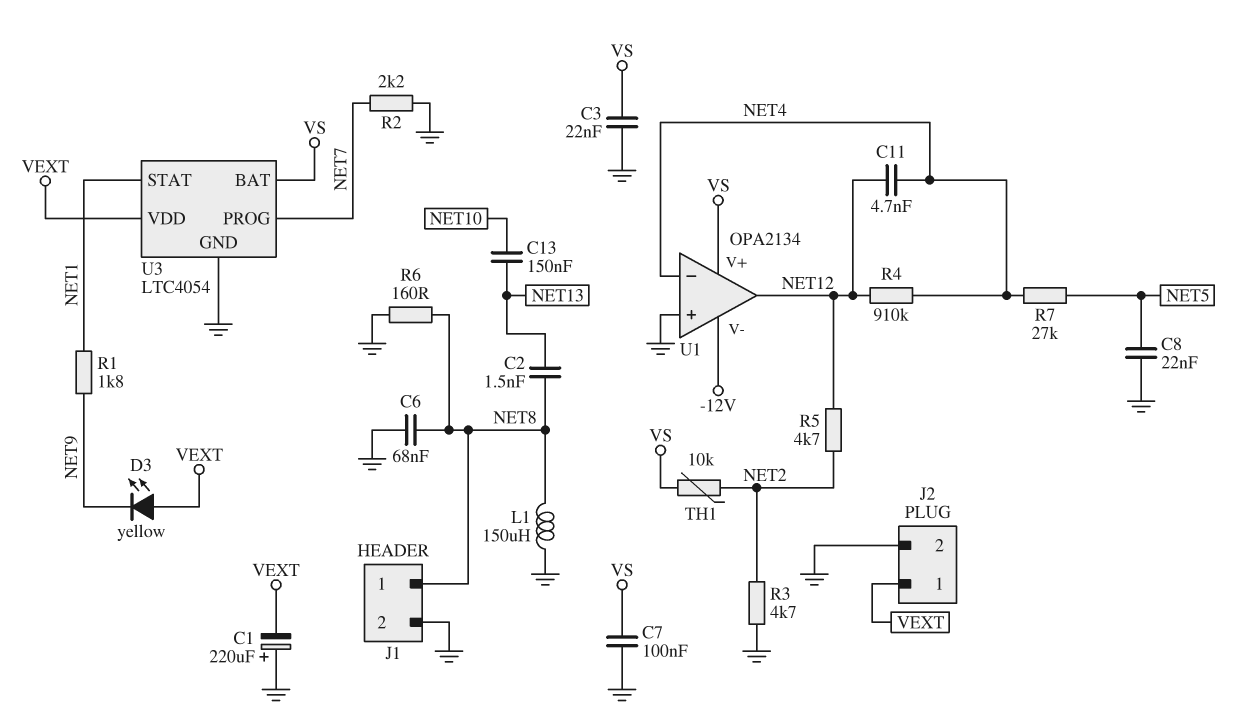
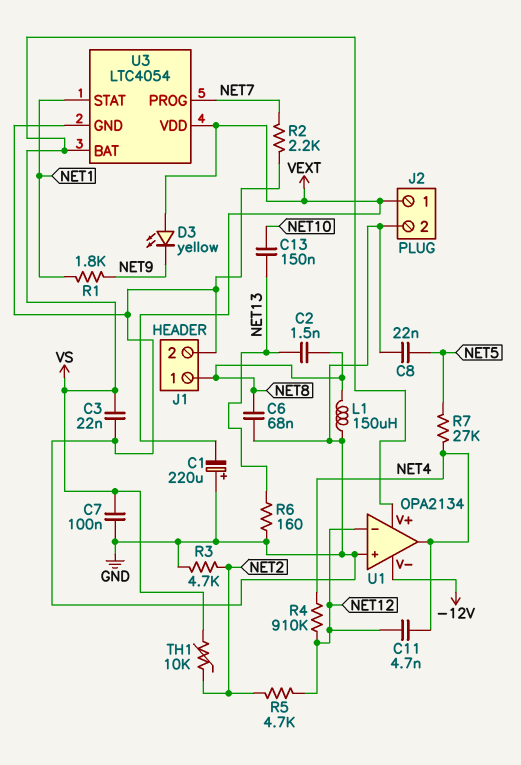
R6: 160 (GND, NET8) -> 160 (GND, NET13)
U1 pin in-: NET4 -> NET12
U1 pin out: NET12 -> NET4

